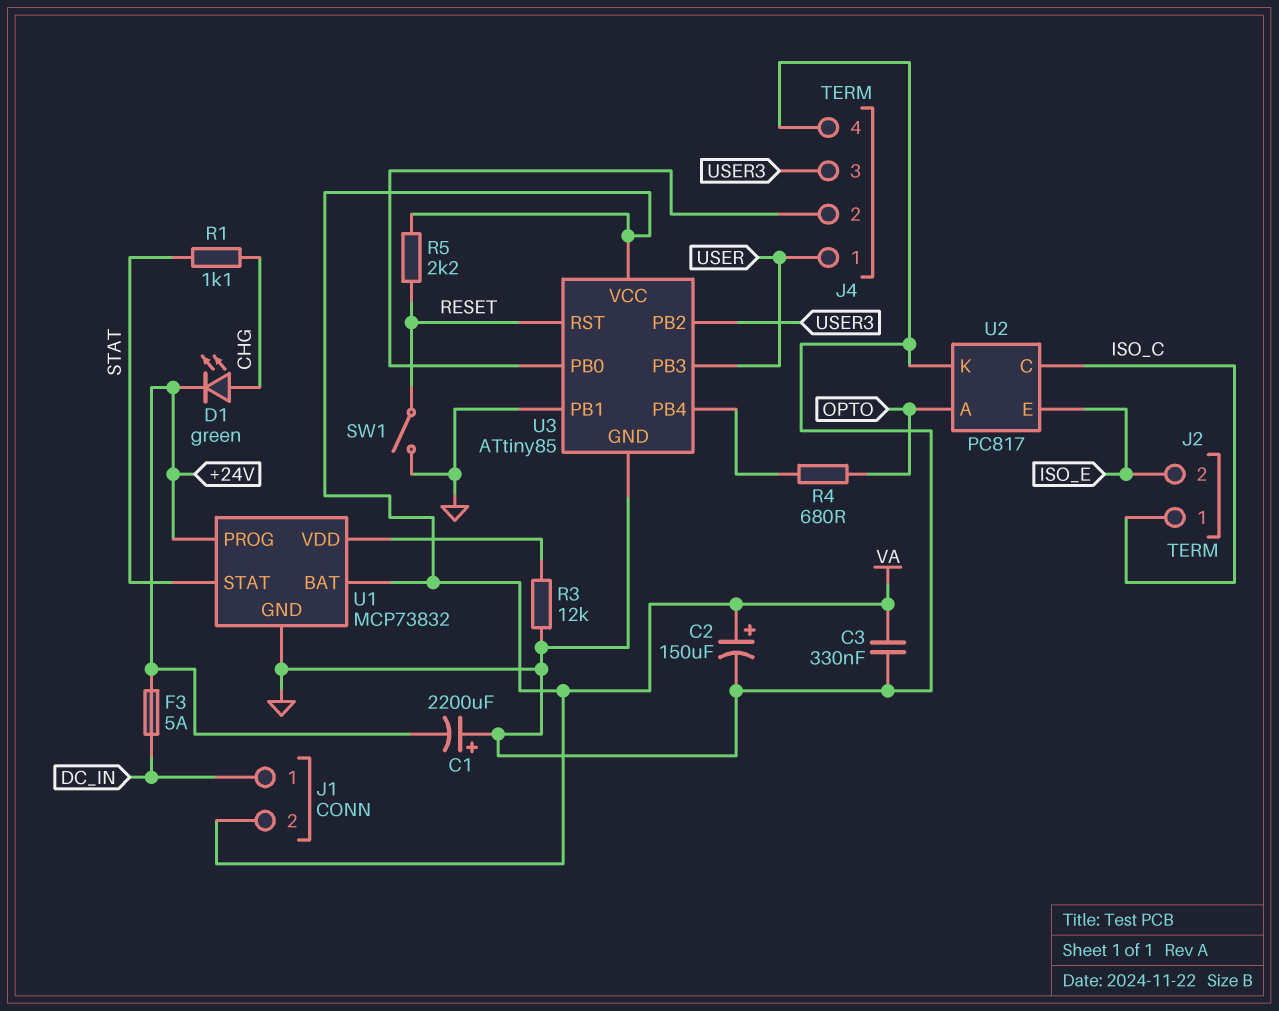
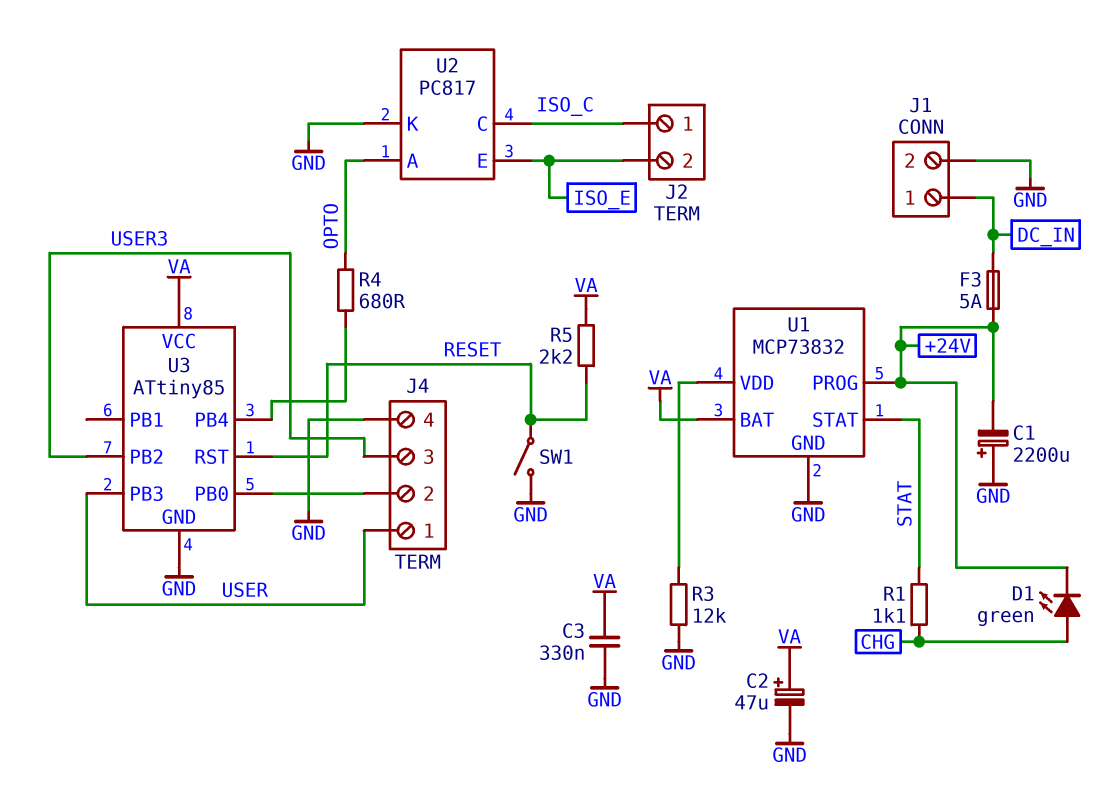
C2: 150uF (plus VA, minus GND) -> 47uF (plus VA, minus GND)
J1 pin 2: VA -> GND
U3 pin PB1: GND -> none

